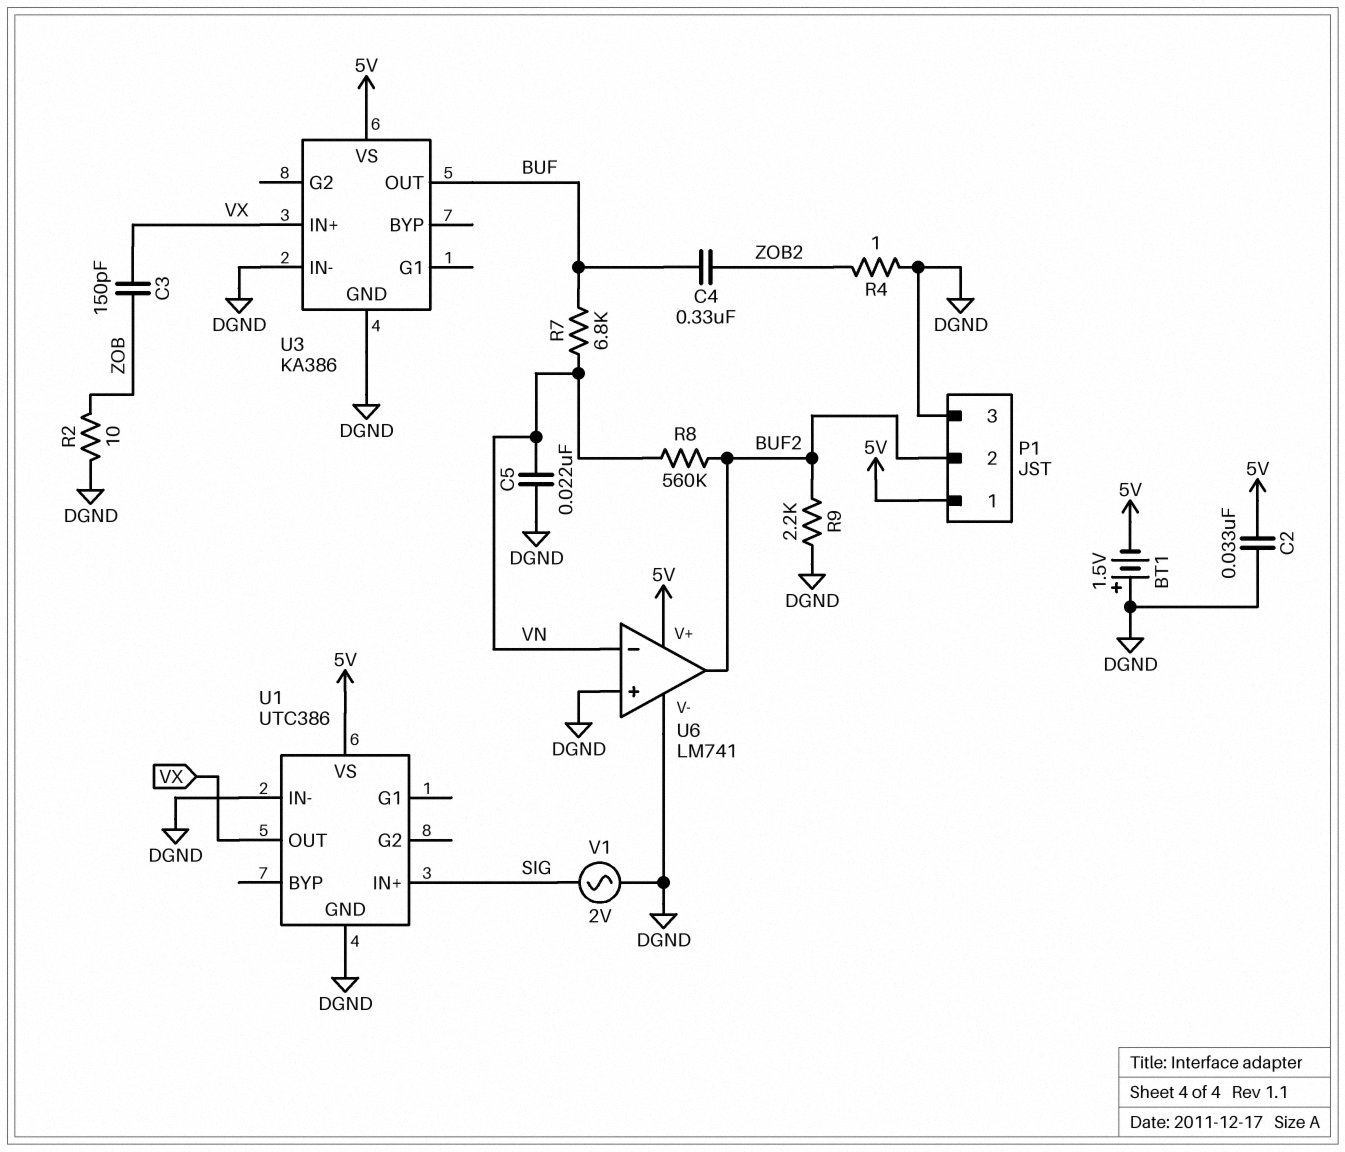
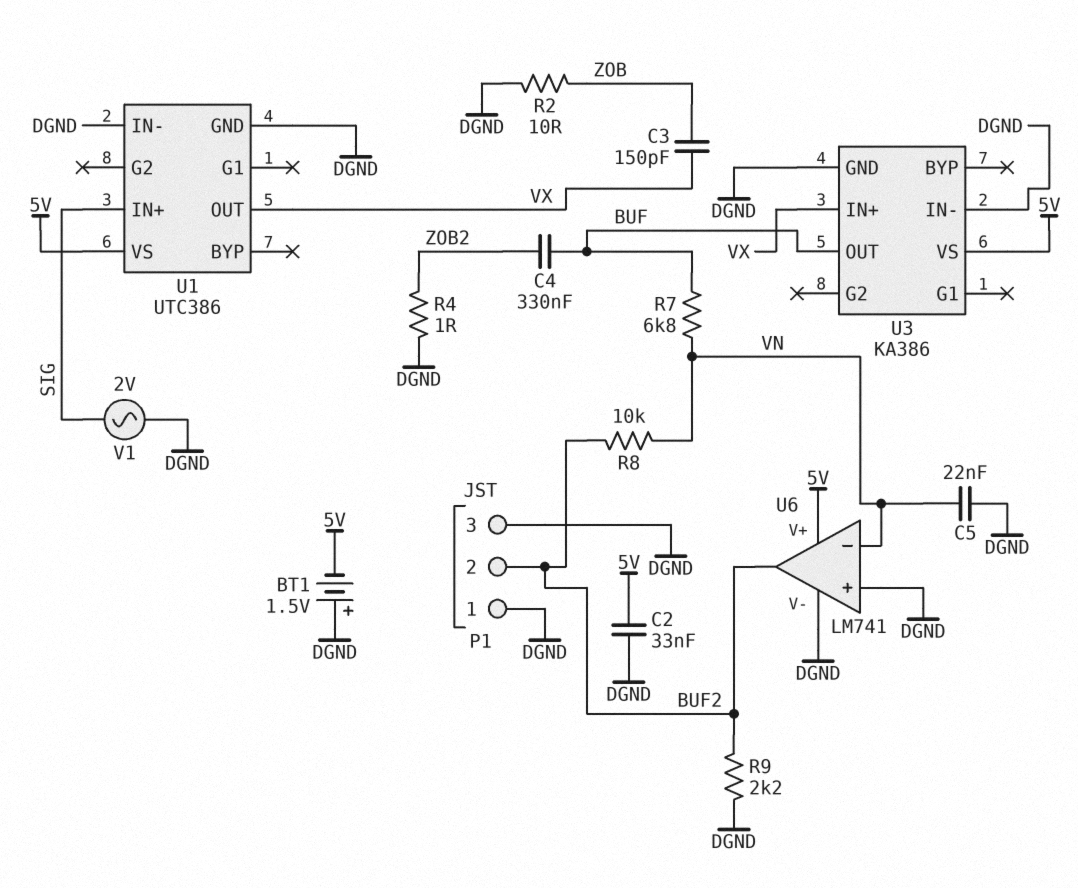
P1 pin 1: 5V -> DGND
R8: 560k (BUF2, VN) -> 10k (BUF2, VN)

